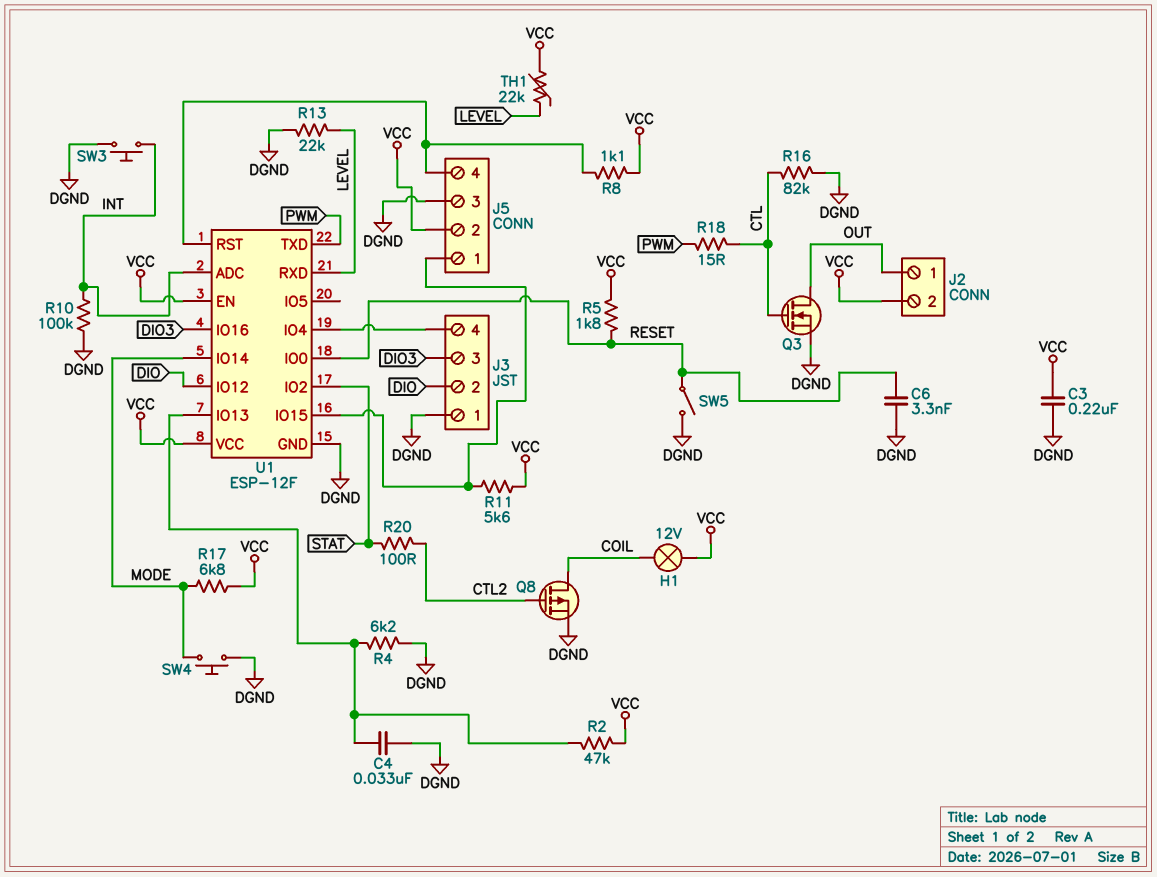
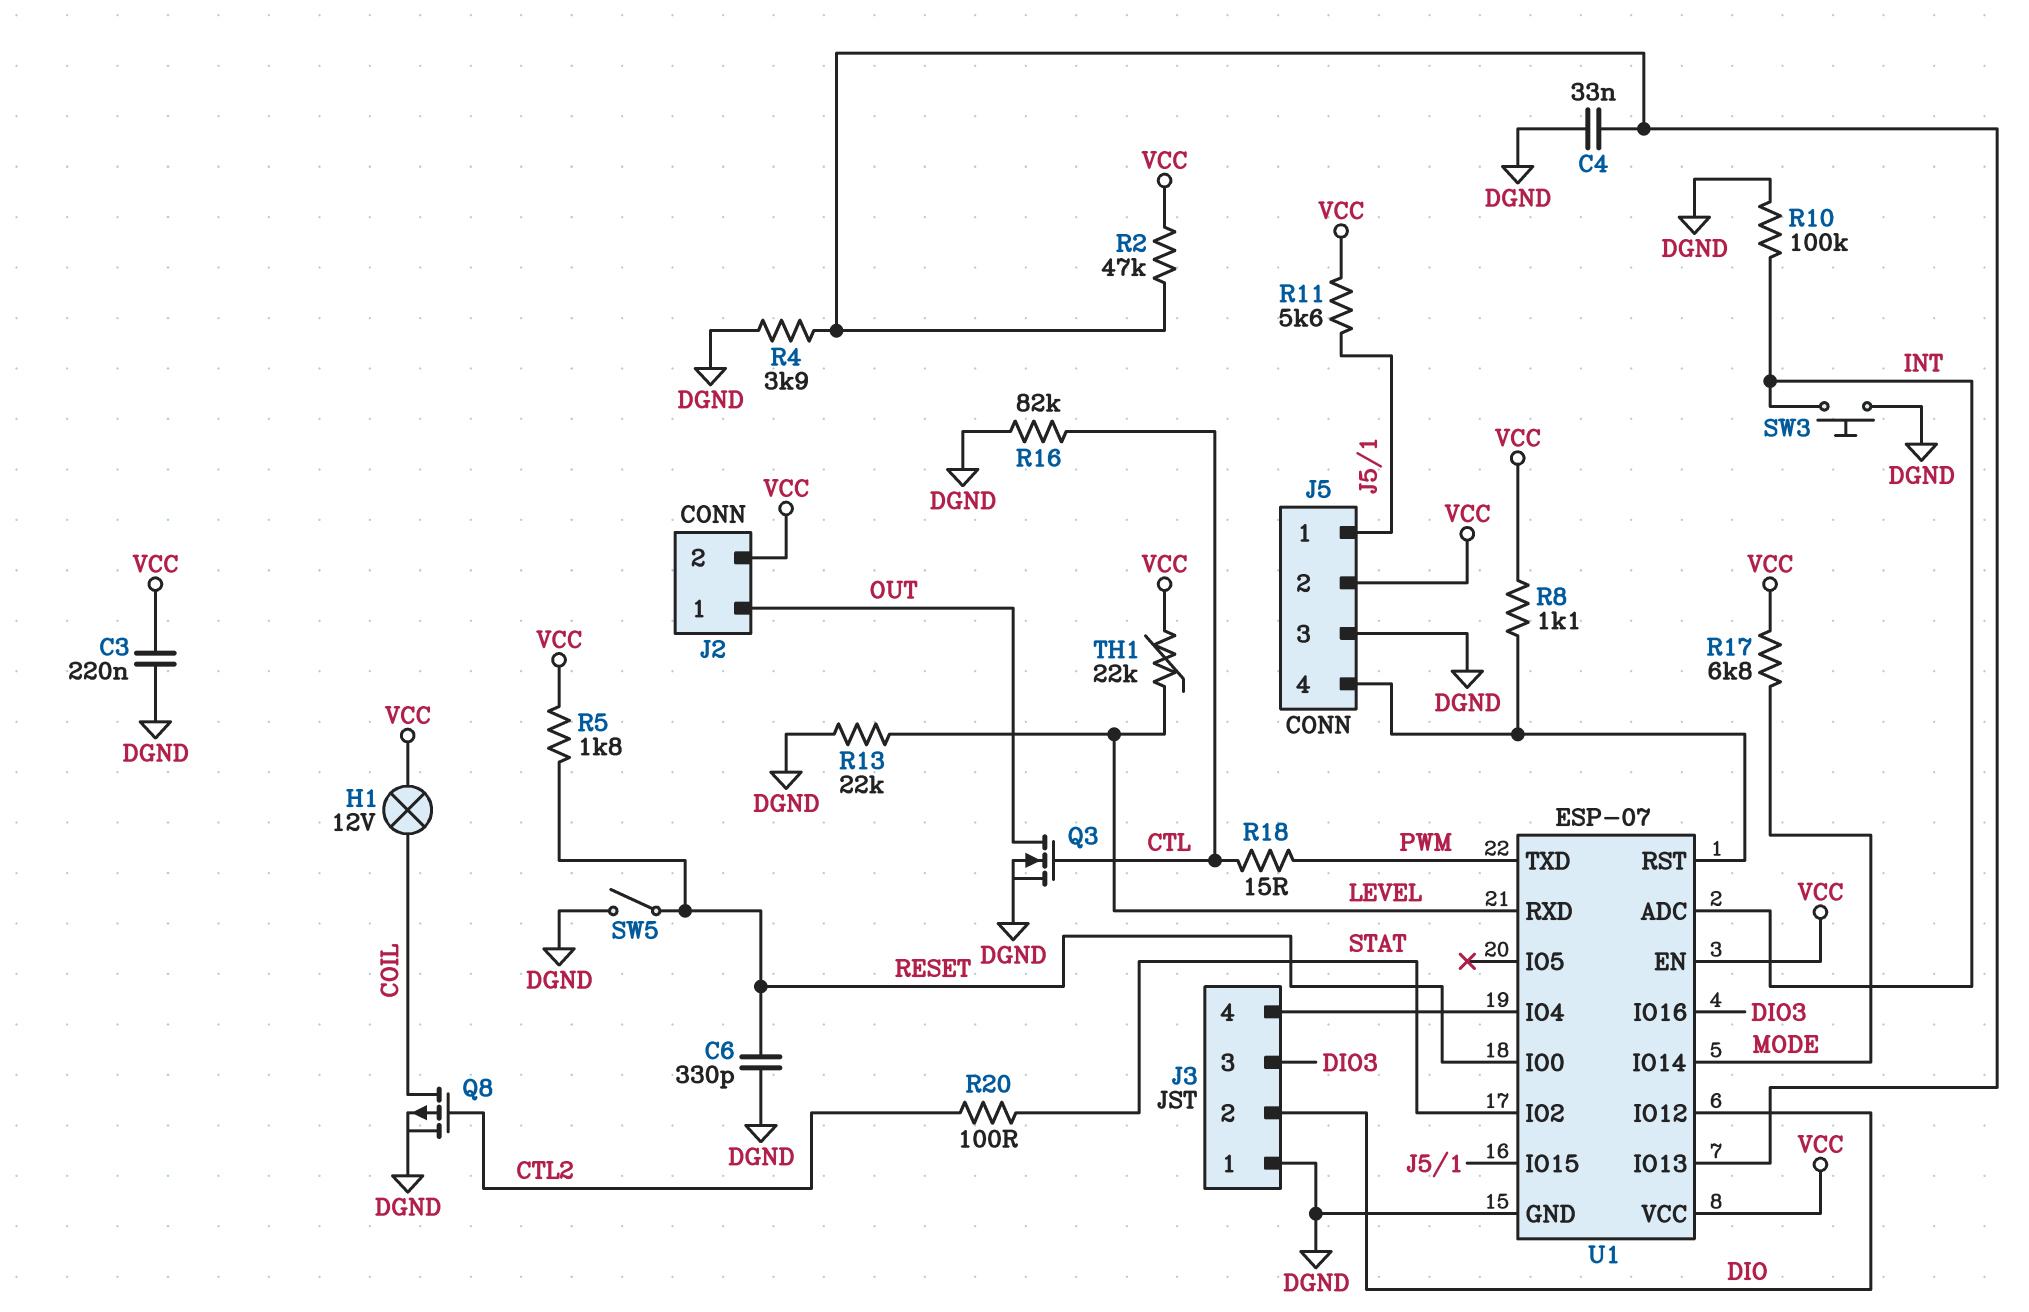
C6: 3.3nF (DGND, RESET) -> 330pF (DGND, RESET)
R4: 6.2k (DGND, U1/IO13) -> 3.9k (DGND, U1/IO13)
SW4: button (DGND, MODE) -> none
U1: ESP-12F -> ESP-07

